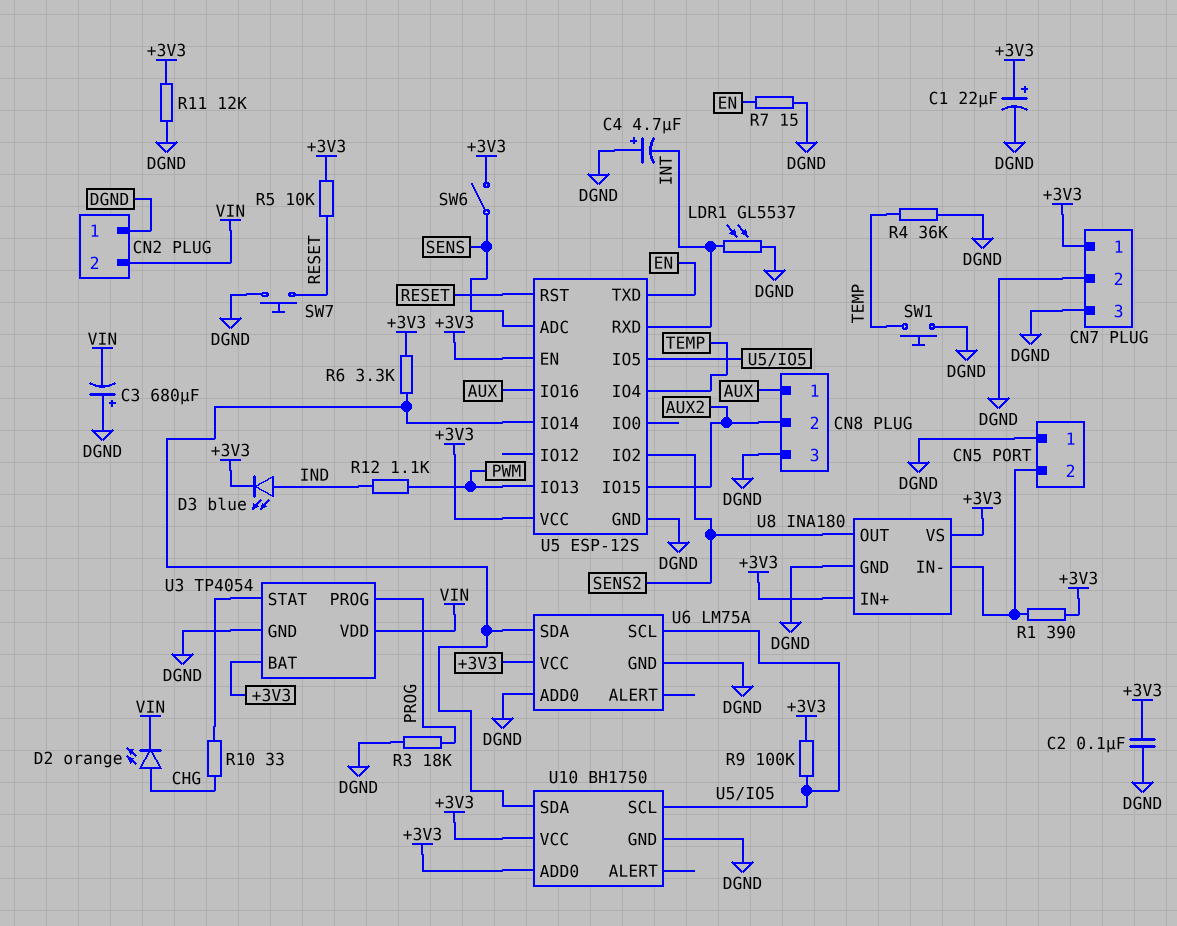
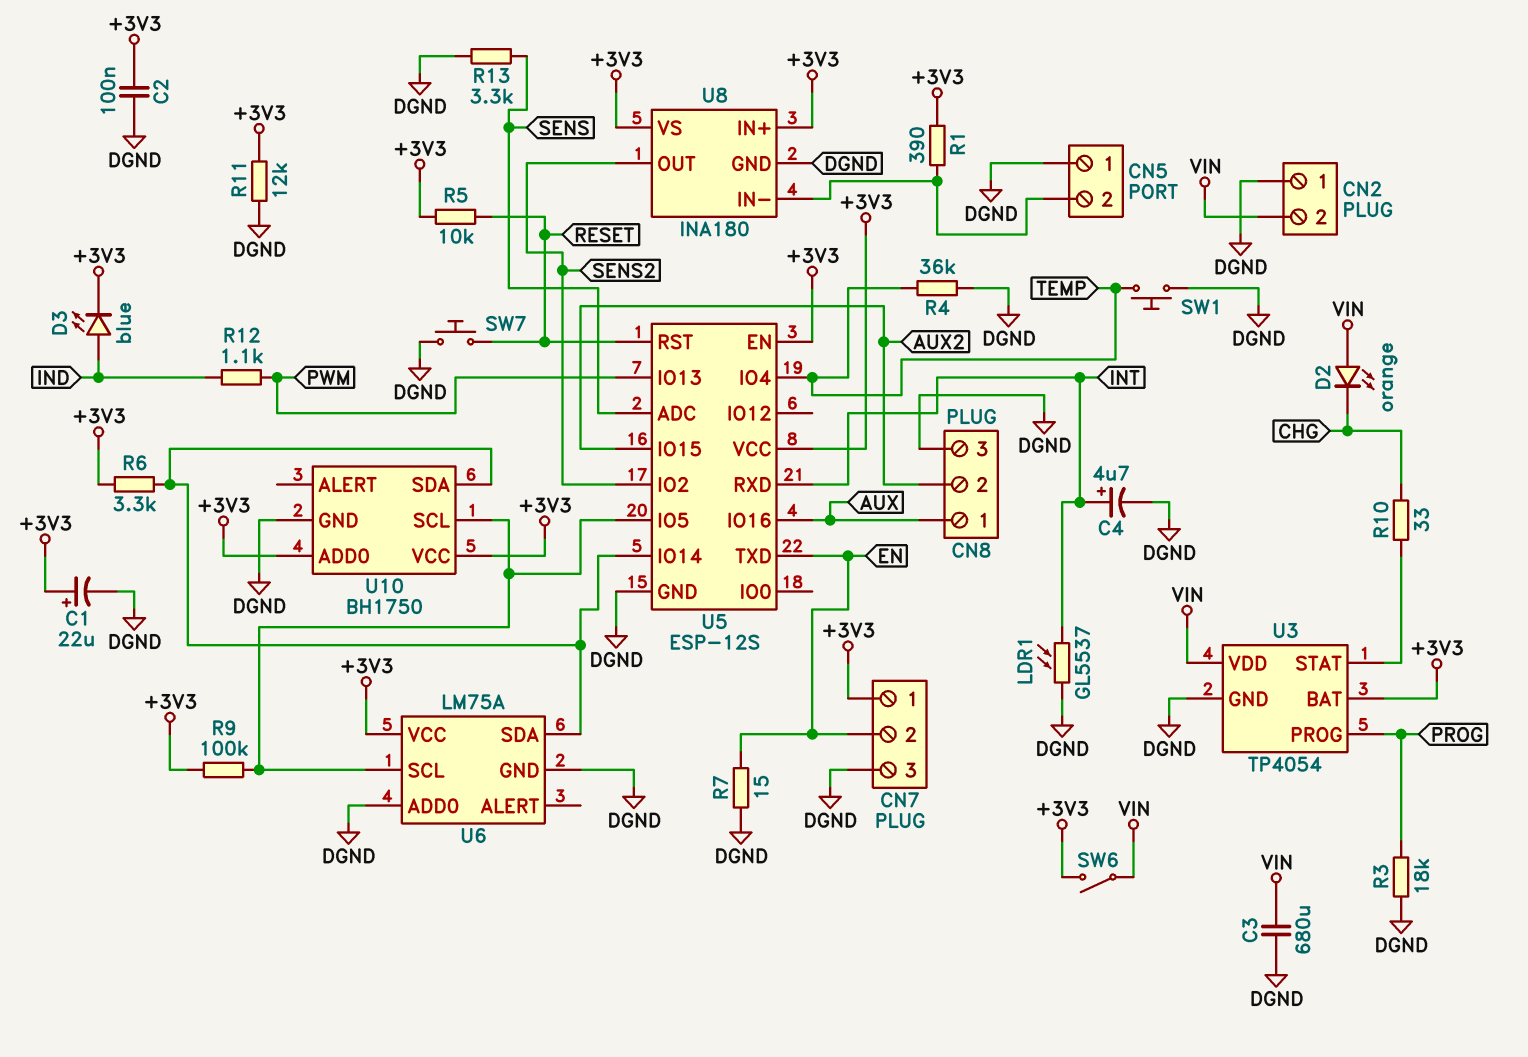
C3: 680uF (plus DGND, minus VIN) -> 680uF (DGND, VIN)
C4: 4.7uF (plus DGND, minus INT) -> 4.7uF (plus INT, minus DGND)
CN7 pin 2: DGND -> EN
D2: LED orange (A CHG, K VIN) -> LED orange (A VIN, K CHG)
R13: none -> 3.3k (DGND, SENS)
SW6: switch (+3V3, SENS) -> switch (+3V3, VIN)

